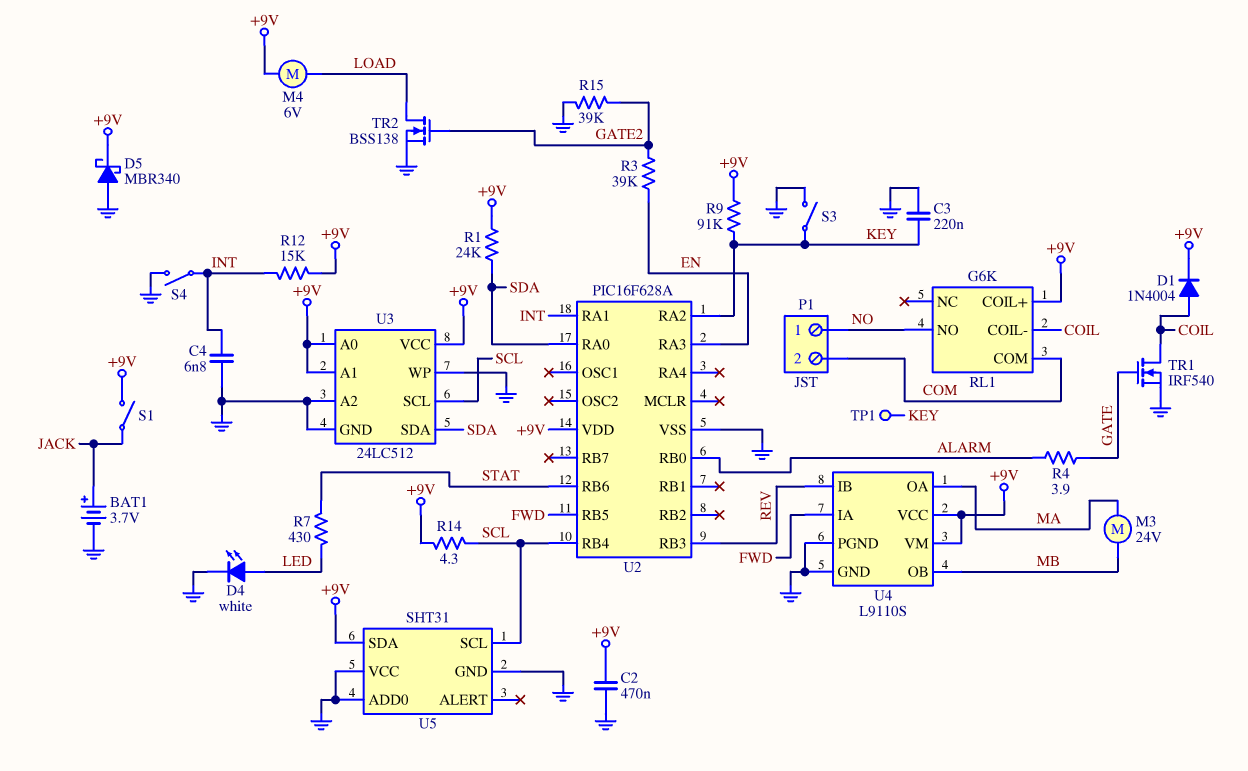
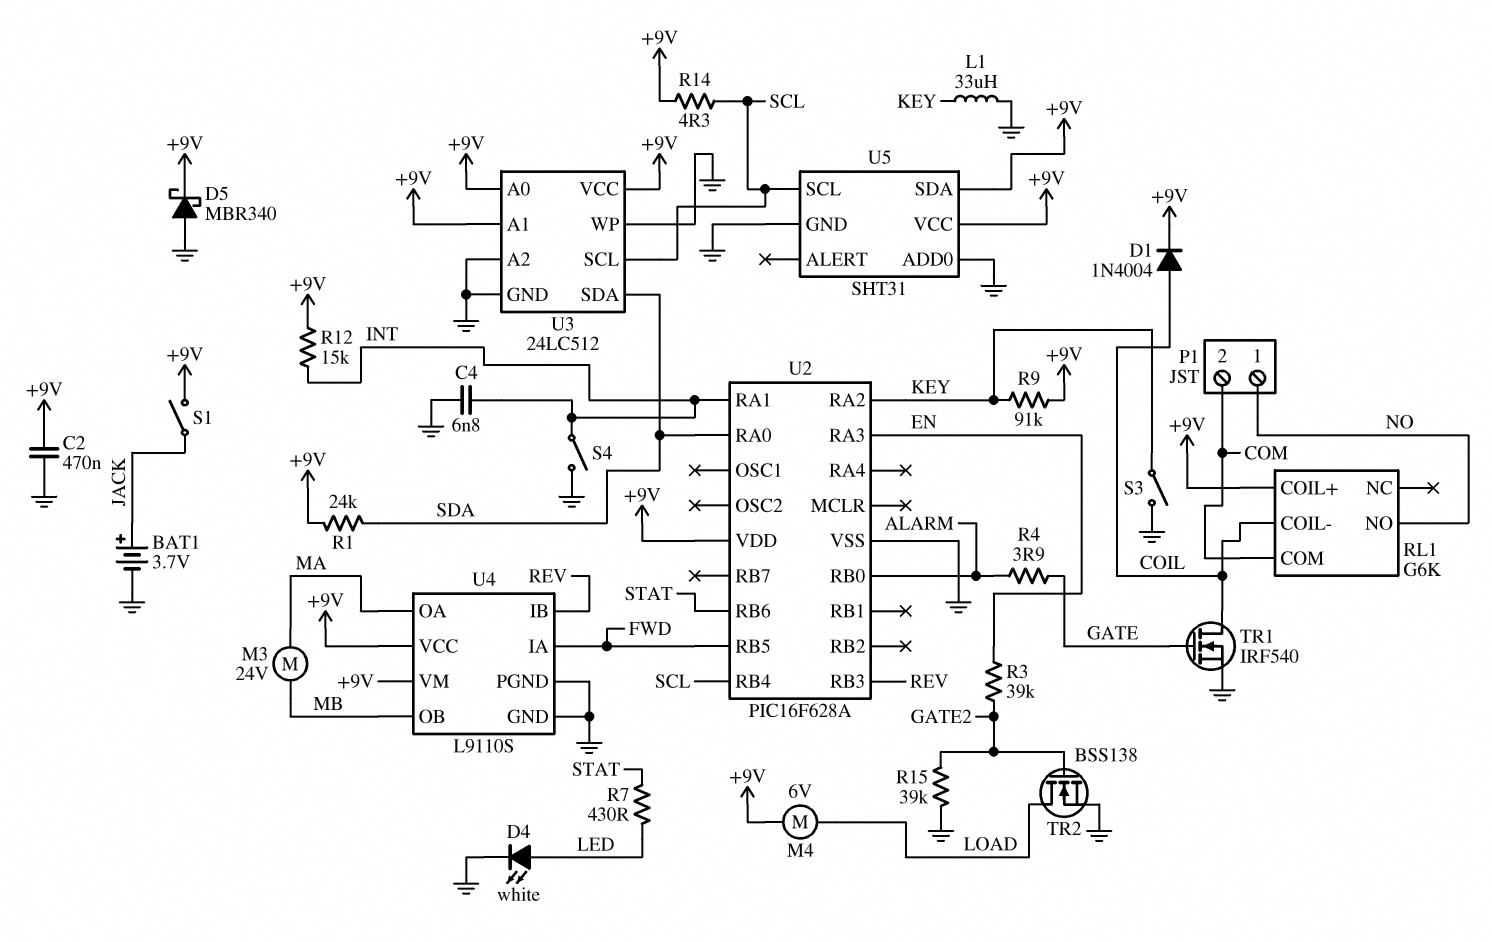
C3: 220nF (GND, KEY) -> none
L1: none -> 33uH (GND, KEY)
TP1: test point (KEY) -> none
U5 pin VCC: GND -> +9V

